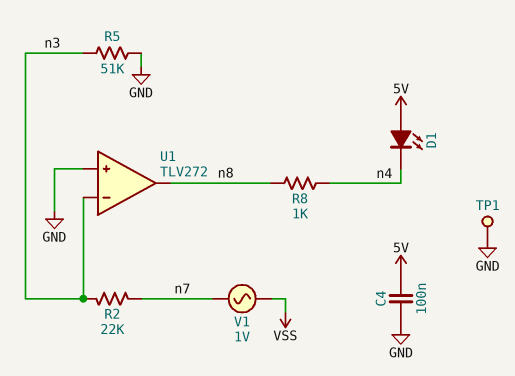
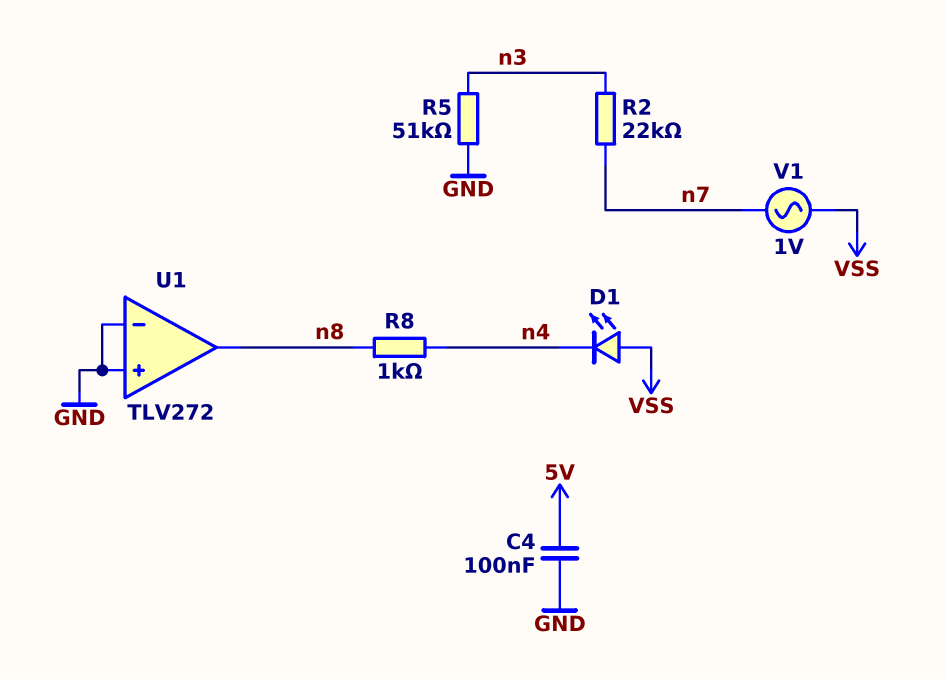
D1: LED (A 5V, K n4) -> LED (A VSS, K n4)
TP1: test point (GND) -> none
U1 pin in-: n3 -> GND

